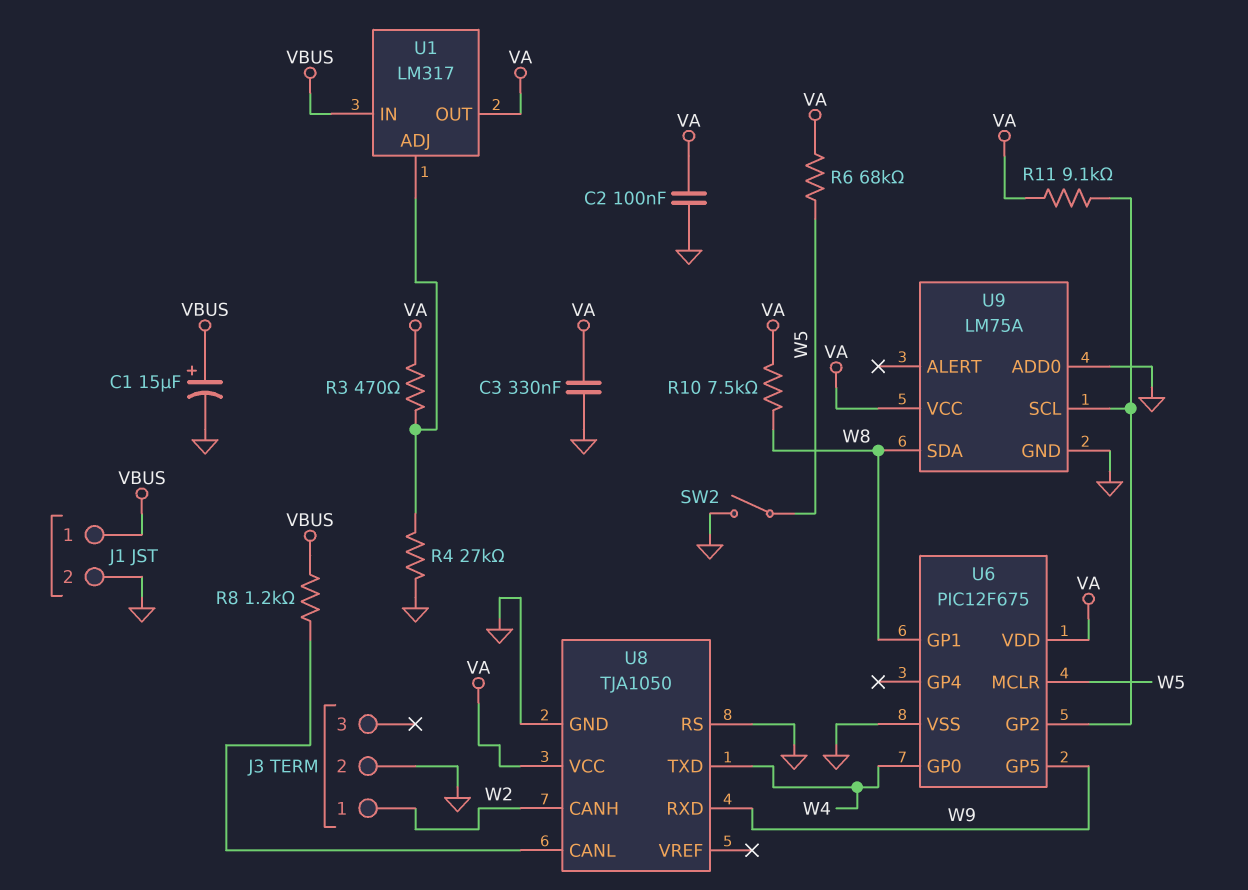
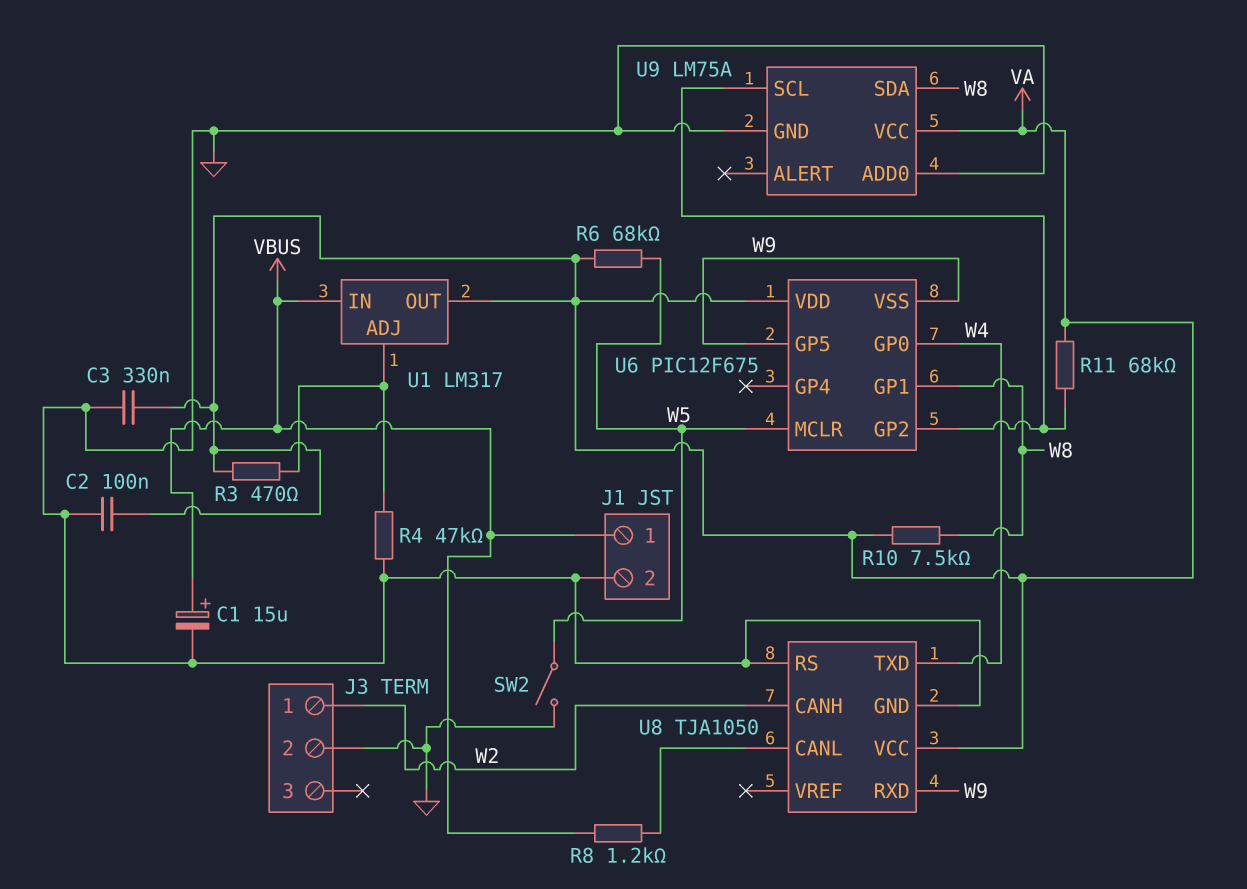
R4: 27k (GND, U1/ADJ) -> 47k (GND, U1/ADJ)
R11: 9.1k (U6/GP2, VA) -> 68k (U6/GP2, VA)
U6 pin VSS: GND -> W9

